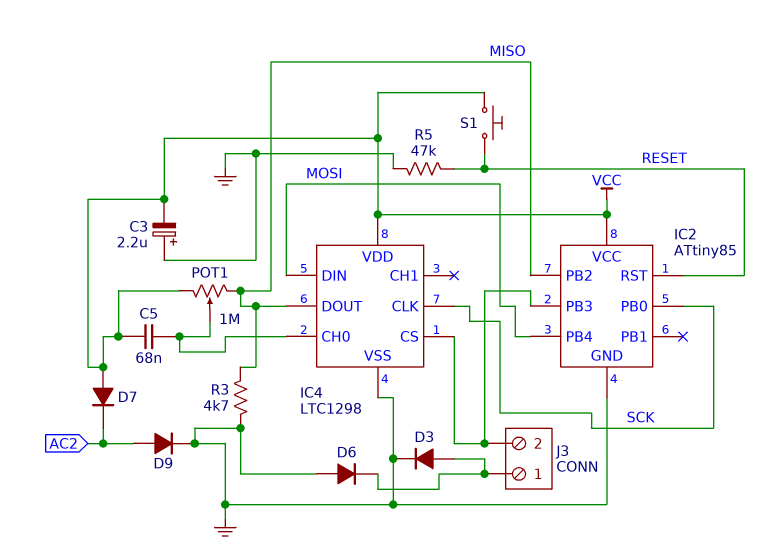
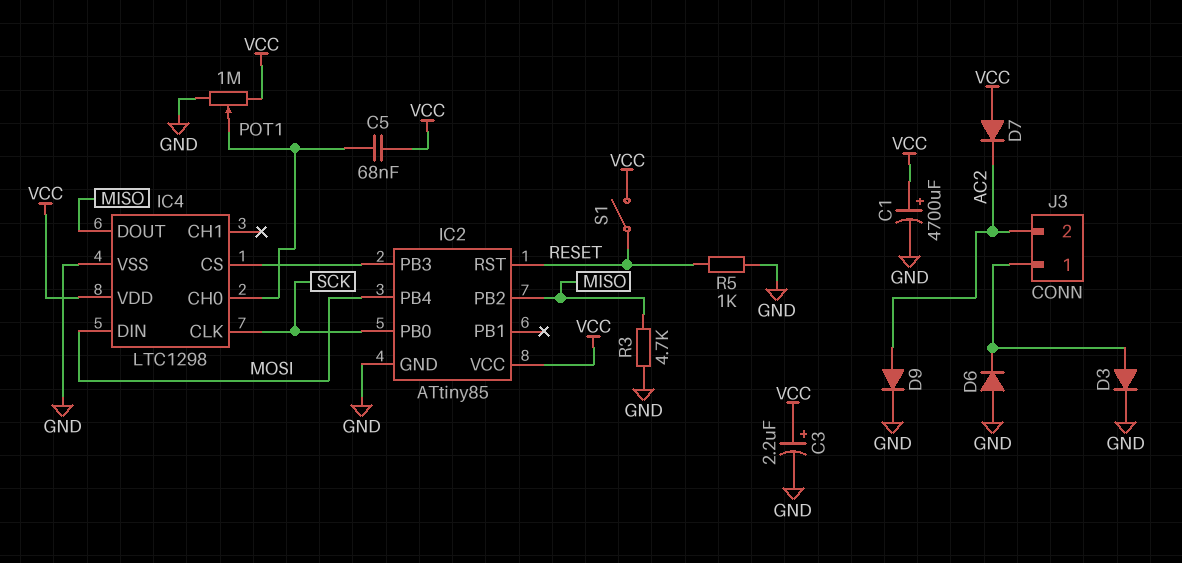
C1: none -> 4700uF (plus VCC, minus GND)
C3: 2.2uF (plus GND, minus VCC) -> 2.2uF (plus VCC, minus GND)
J3 pin 2: IC2/PB3 -> AC2
POT1: 1M (MISO, VCC, wiper IC4/CH0) -> 1M (GND, VCC, wiper IC4/CH0)
R5: 47k (GND, RESET) -> 1k (GND, RESET)
S1: button (RESET, VCC) -> switch (RESET, VCC)

